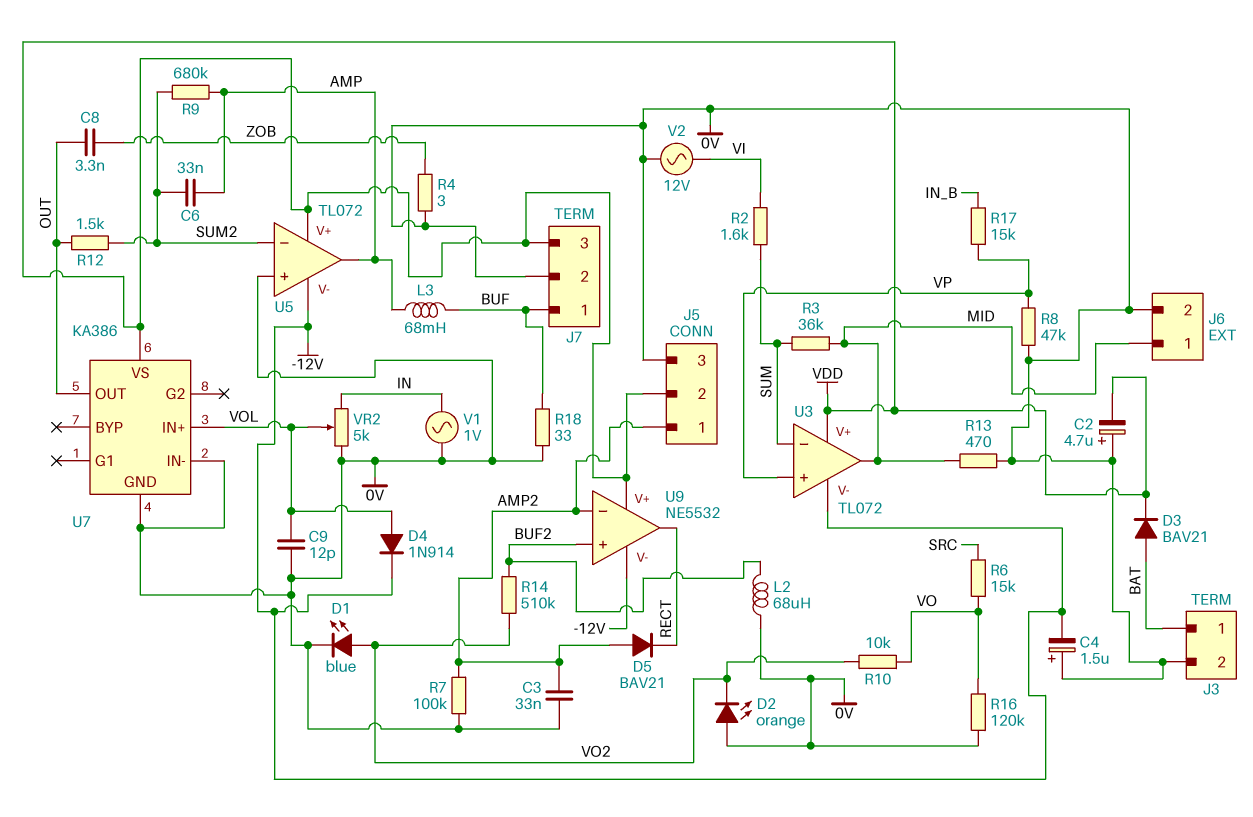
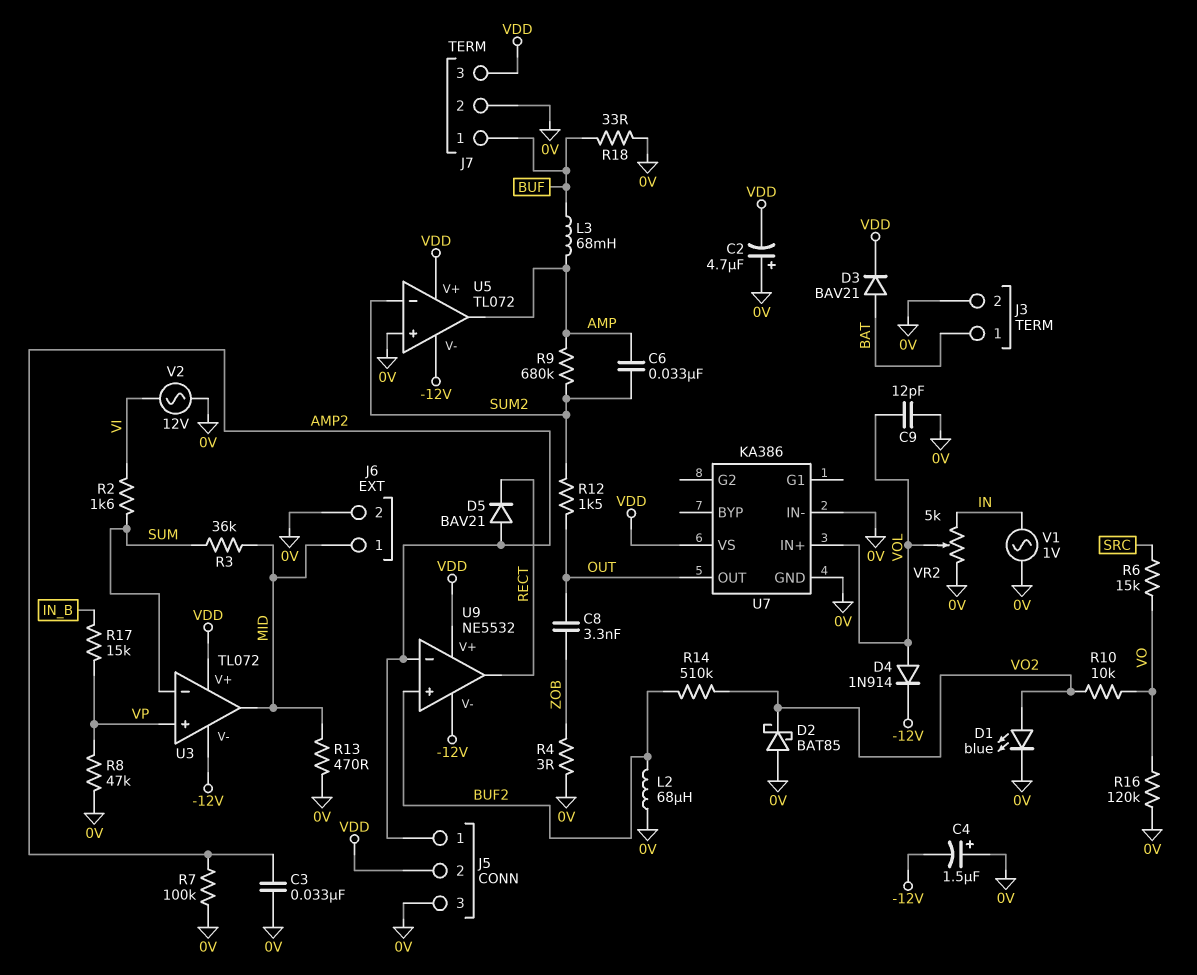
D2: LED orange (A 0V, K VO2) -> schottky BAT85 (A 0V, K VO2)

